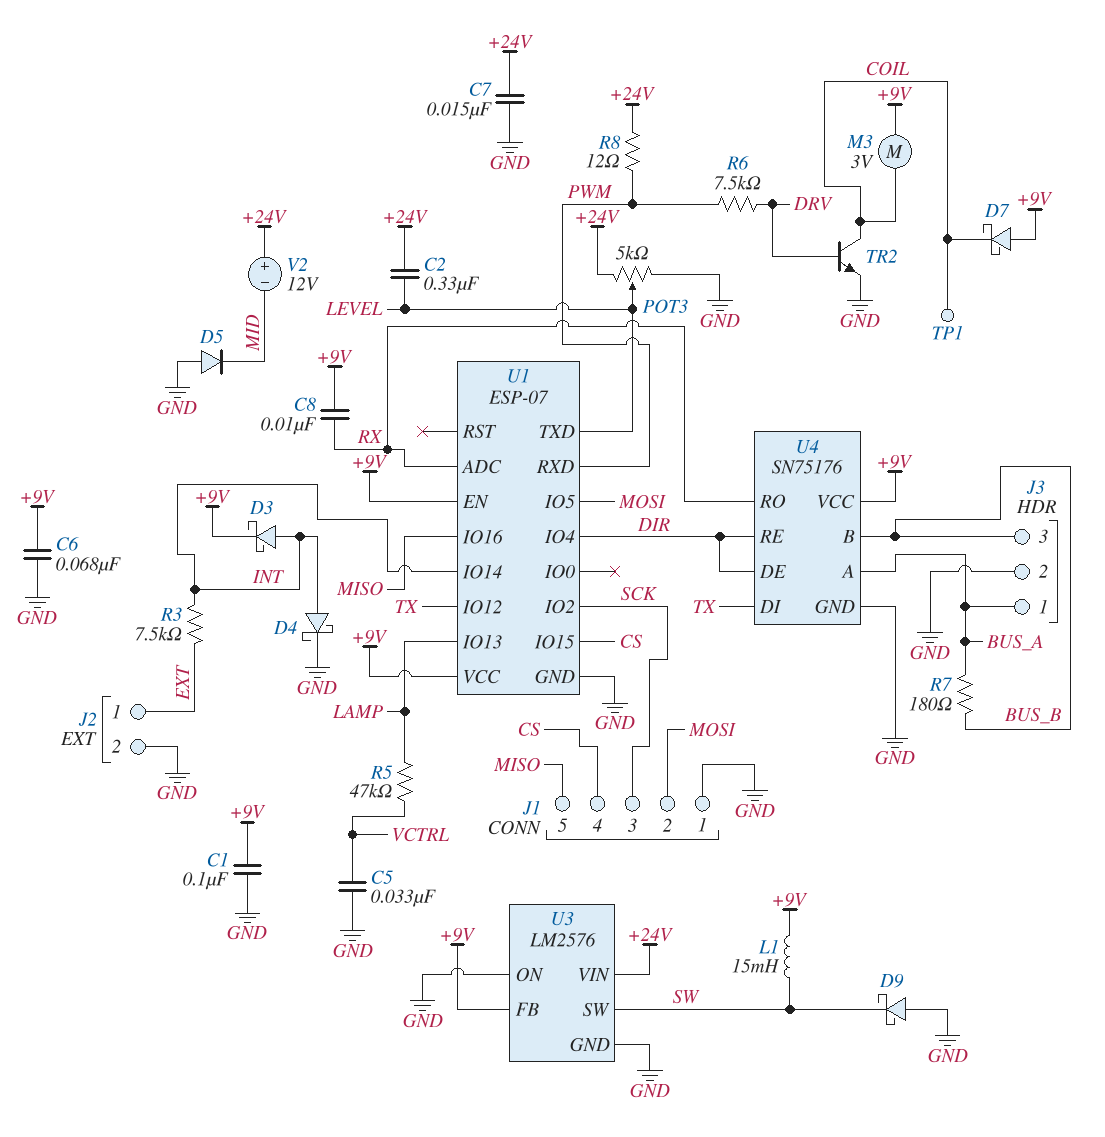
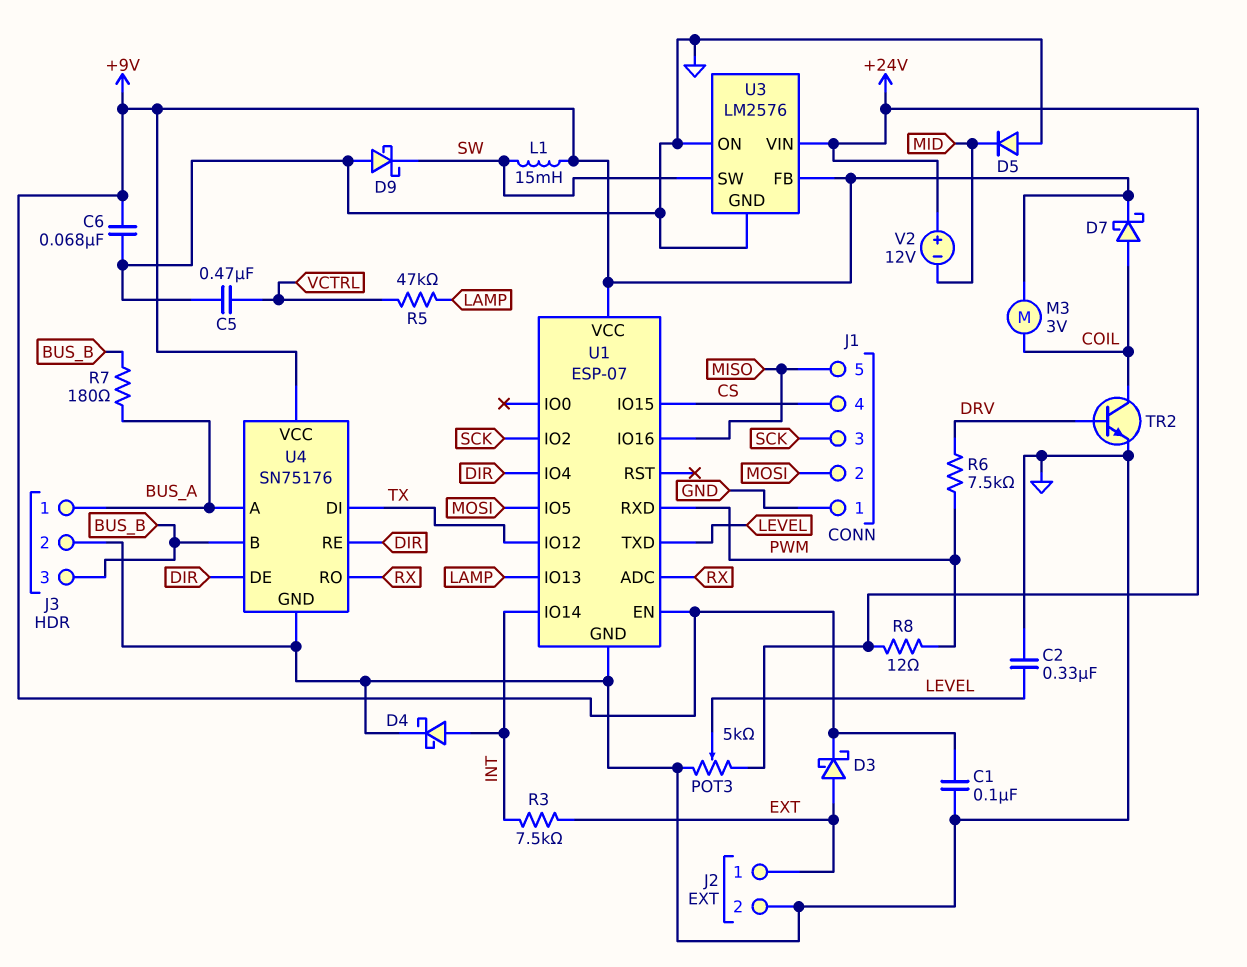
C2: 330nF (+24V, LEVEL) -> 330nF (GND, LEVEL)
C5: 33nF (GND, VCTRL) -> 470nF (GND, VCTRL)
C7: 15nF (+24V, GND) -> none
C8: 10nF (+9V, RX) -> none
D3: schottky (A INT, K +9V) -> schottky (A EXT, K +9V)
D7: schottky (A +9V, K COIL) -> schottky (A COIL, K +9V)
TP1: test point (COIL) -> none

